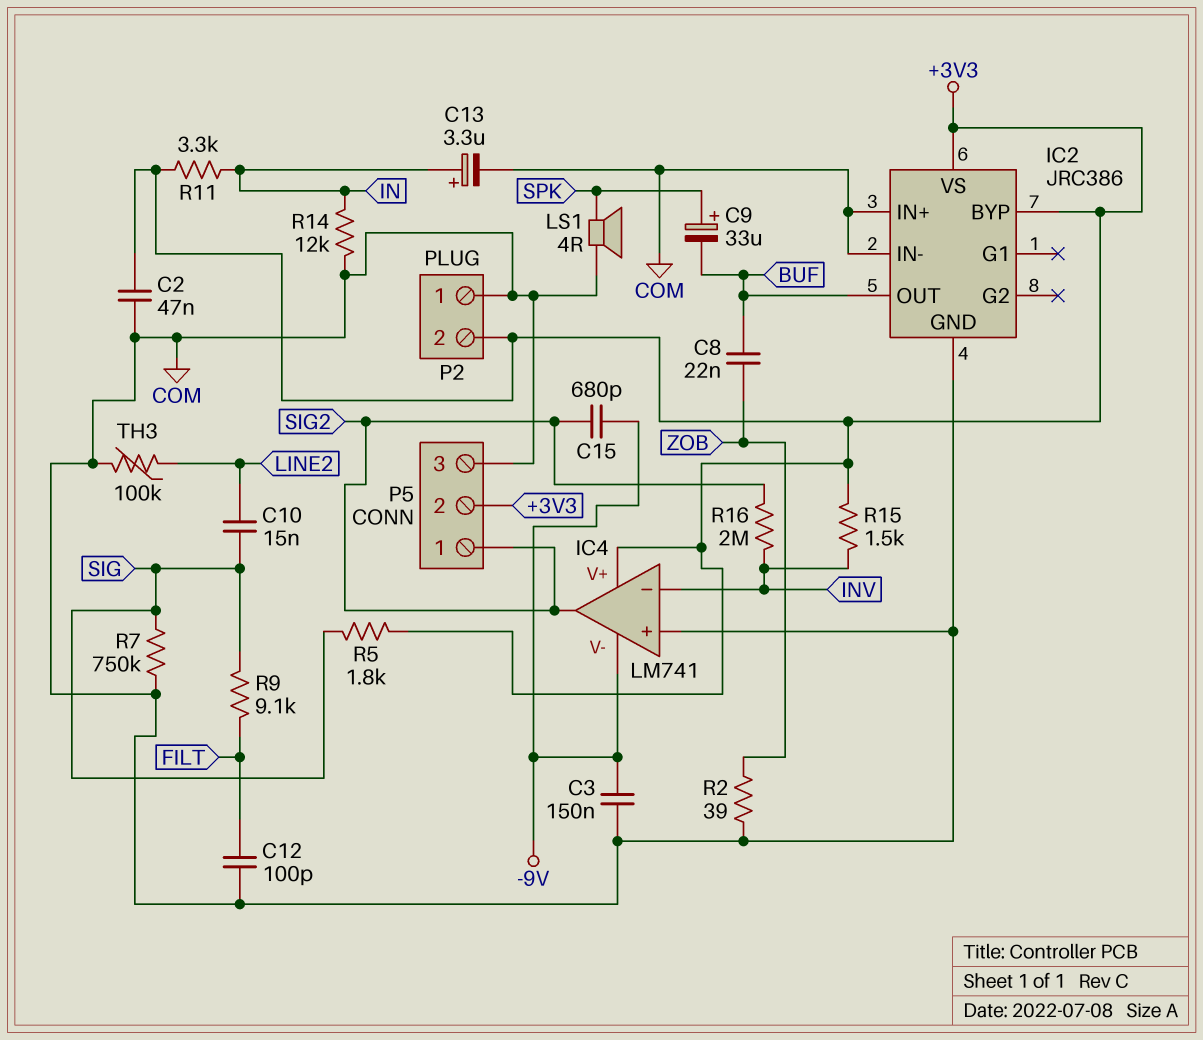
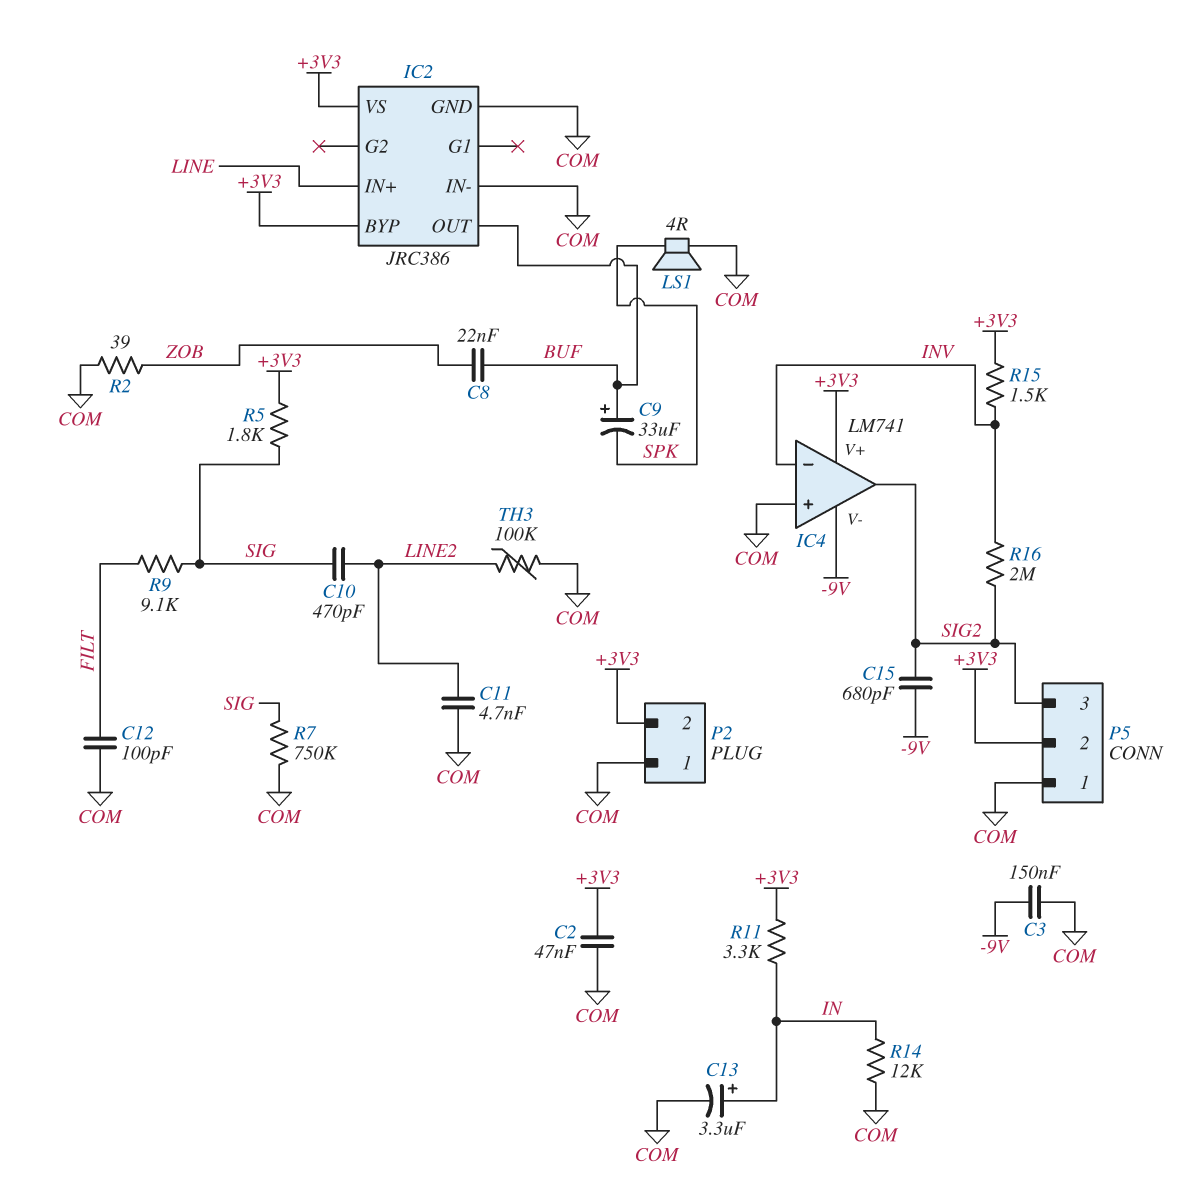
C9: 33uF (plus SPK, minus BUF) -> 33uF (plus BUF, minus SPK)
C10: 15nF (LINE2, SIG) -> 470pF (LINE2, SIG)
C11: none -> 4.7nF (COM, LINE2)
IC2 pin IN+: COM -> LINE
P5 pin 1: SIG2 -> COM
P5 pin 3: COM -> SIG2

